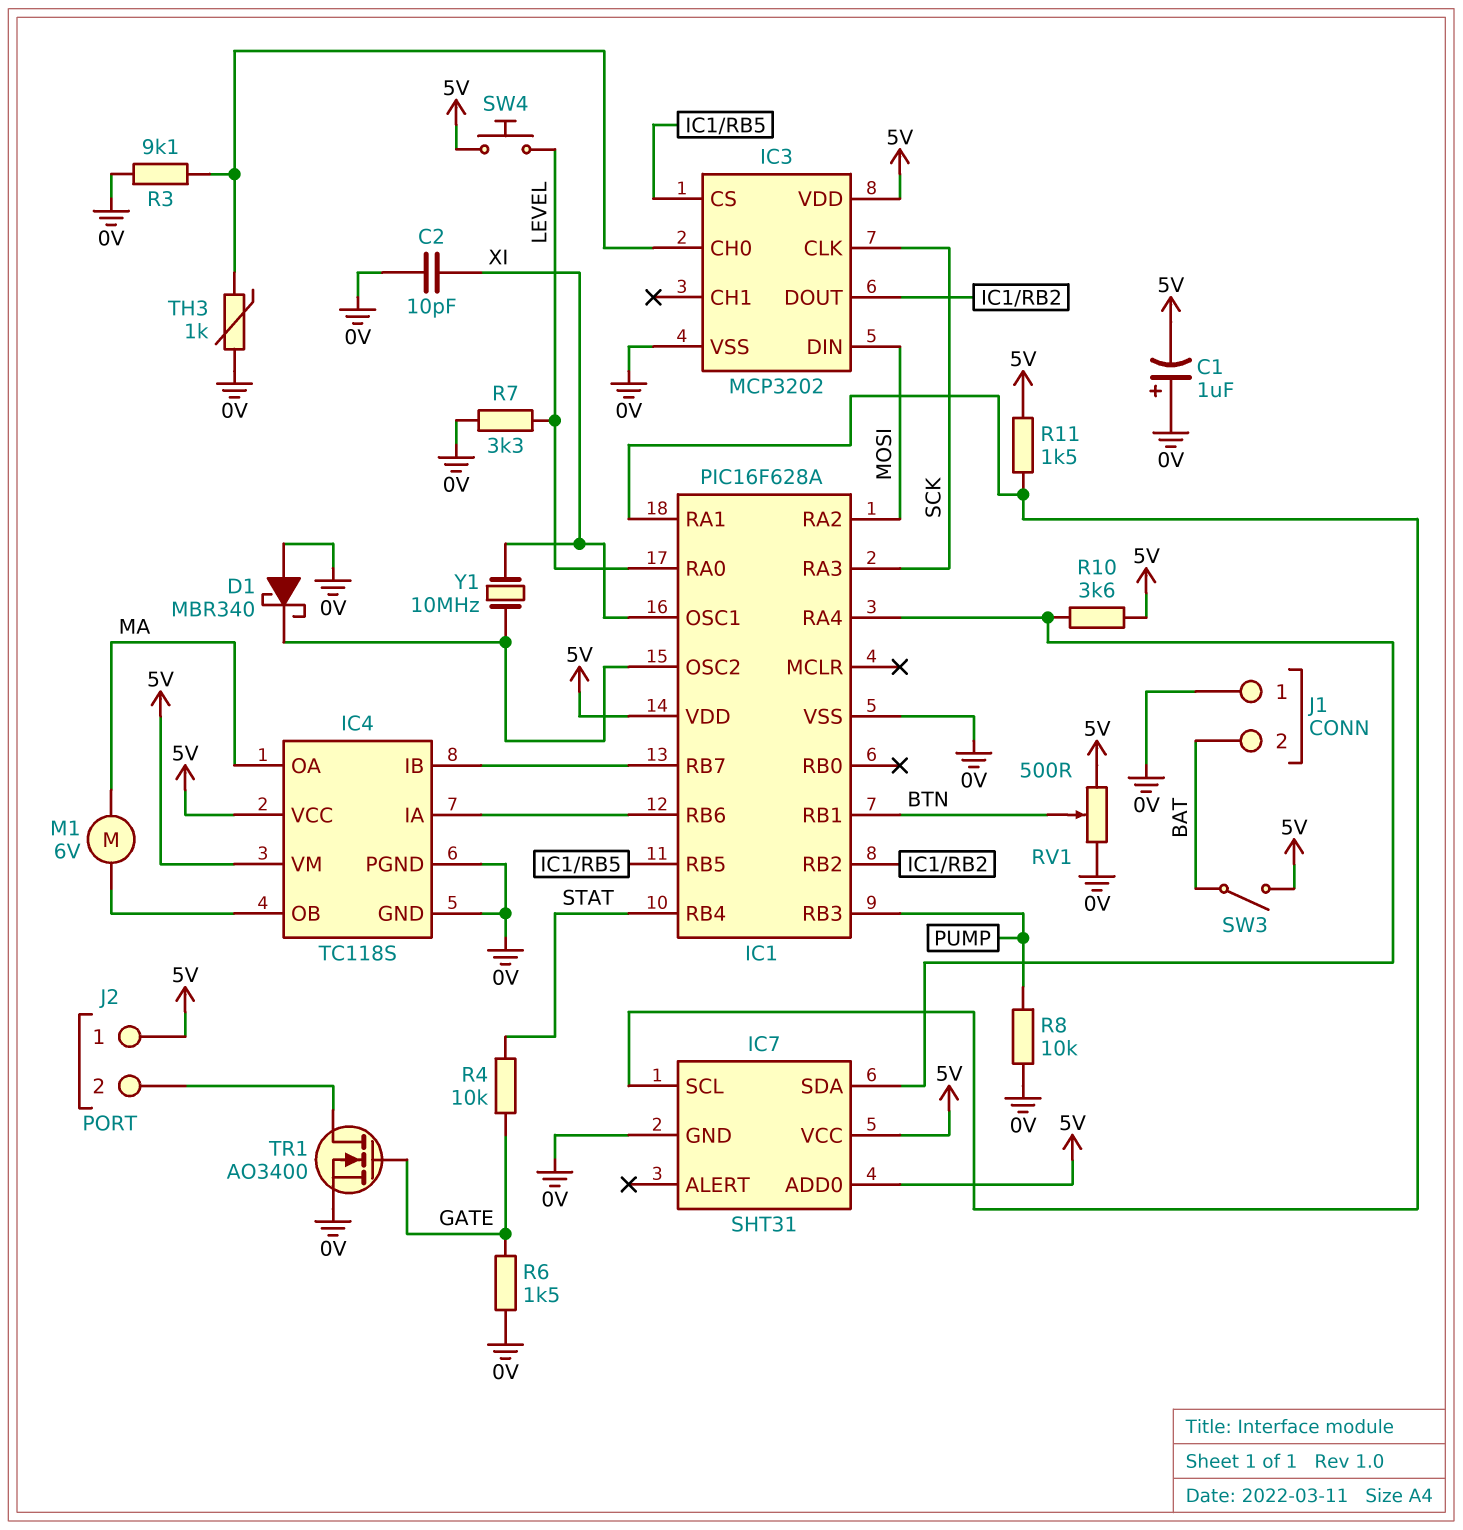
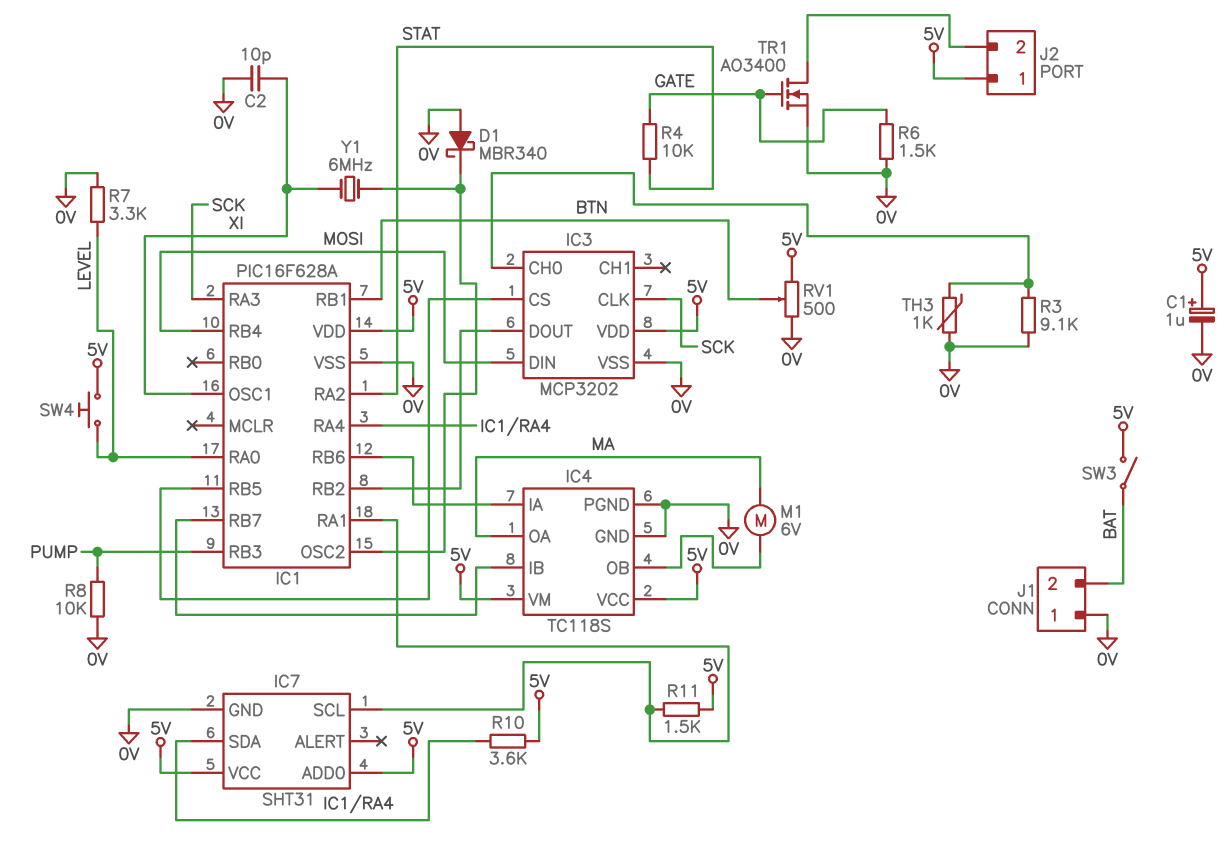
C1: 1uF (plus 0V, minus 5V) -> 1uF (plus 5V, minus 0V)
IC1 pin RA2: MOSI -> STAT
IC1 pin RB4: STAT -> MOSI
Y1: 10MHz (IC1/OSC2, XI) -> 6MHz (IC1/OSC2, XI)

